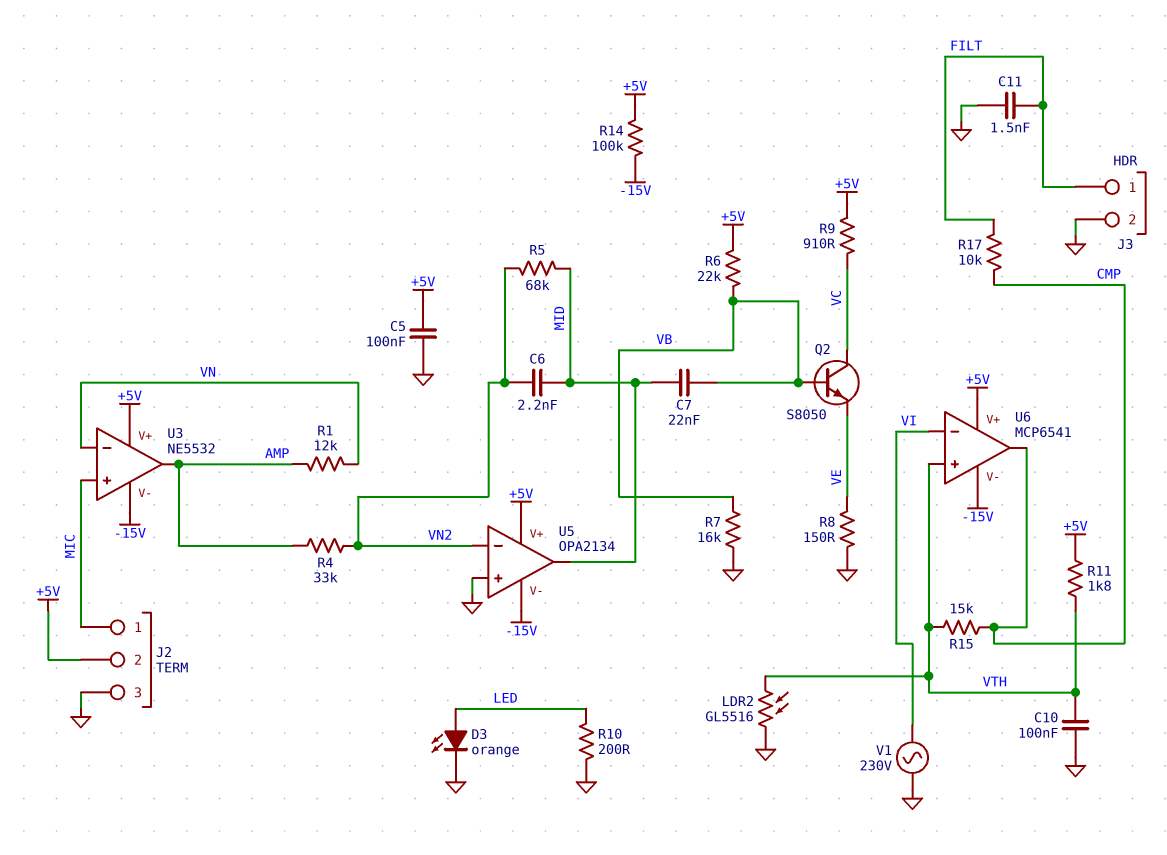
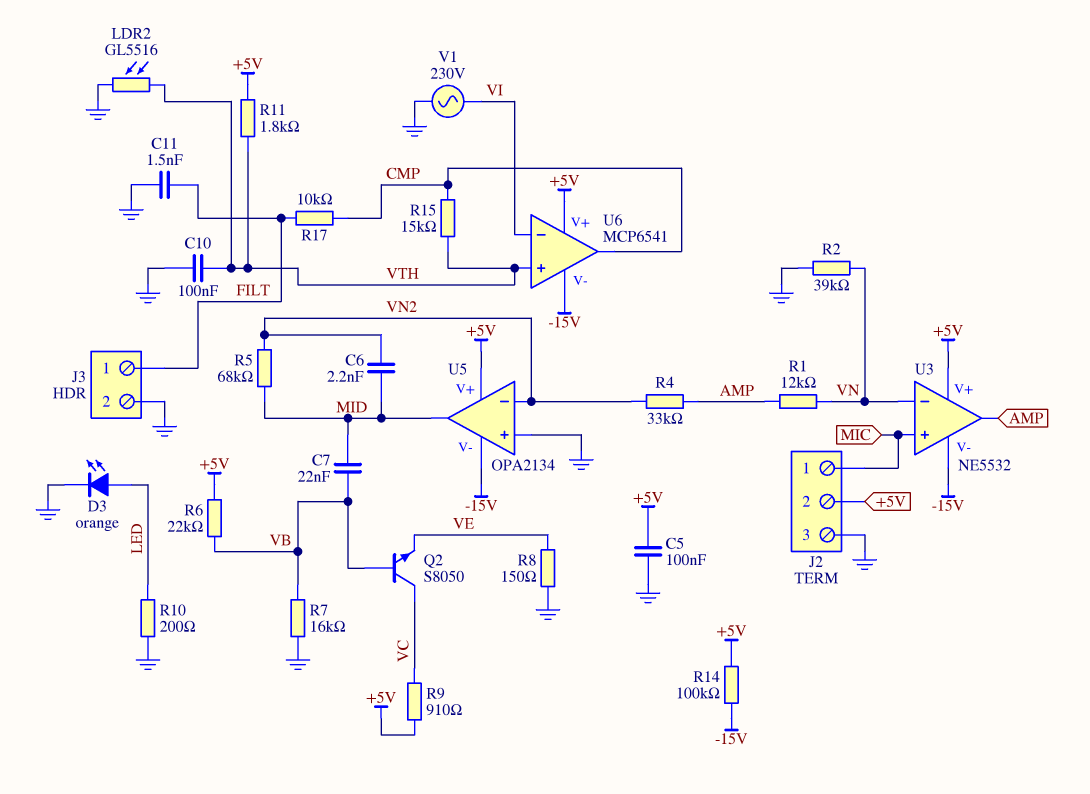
R2: none -> 39k (GND, VN)

